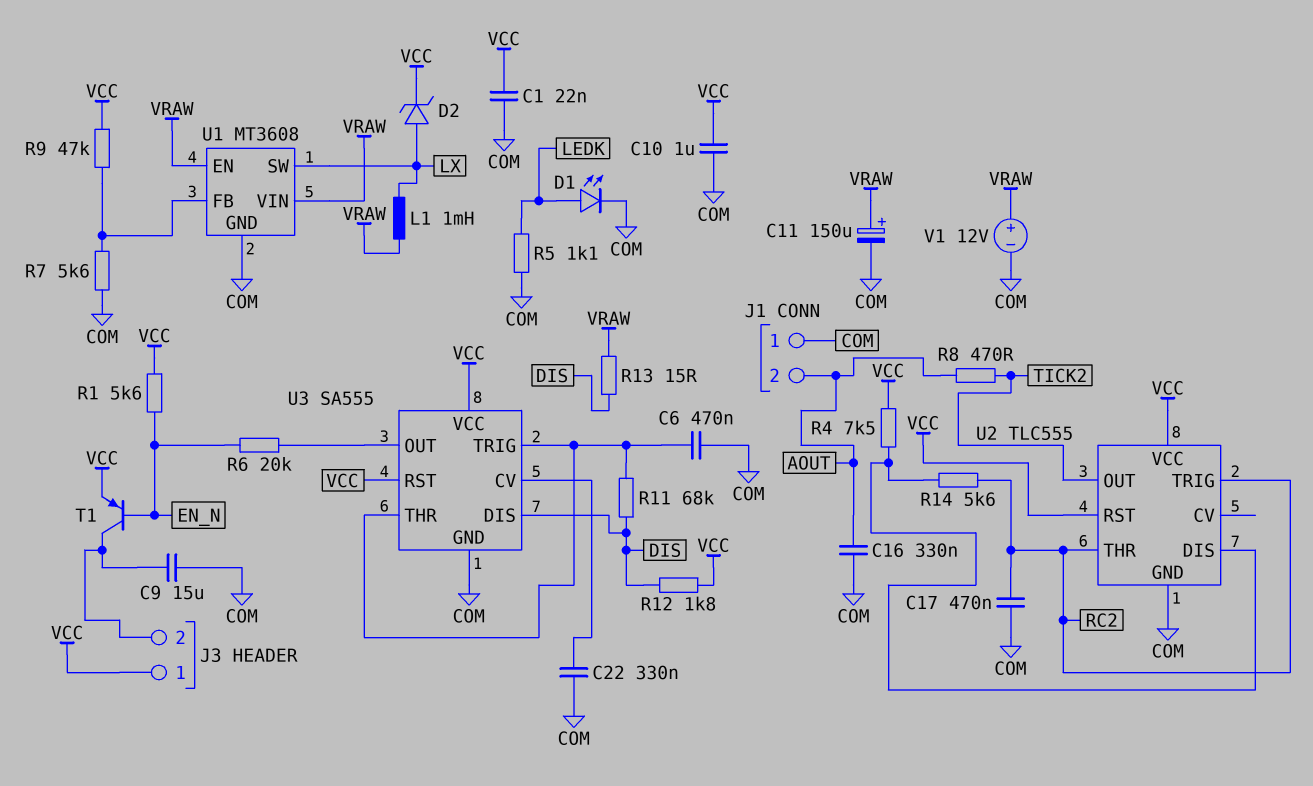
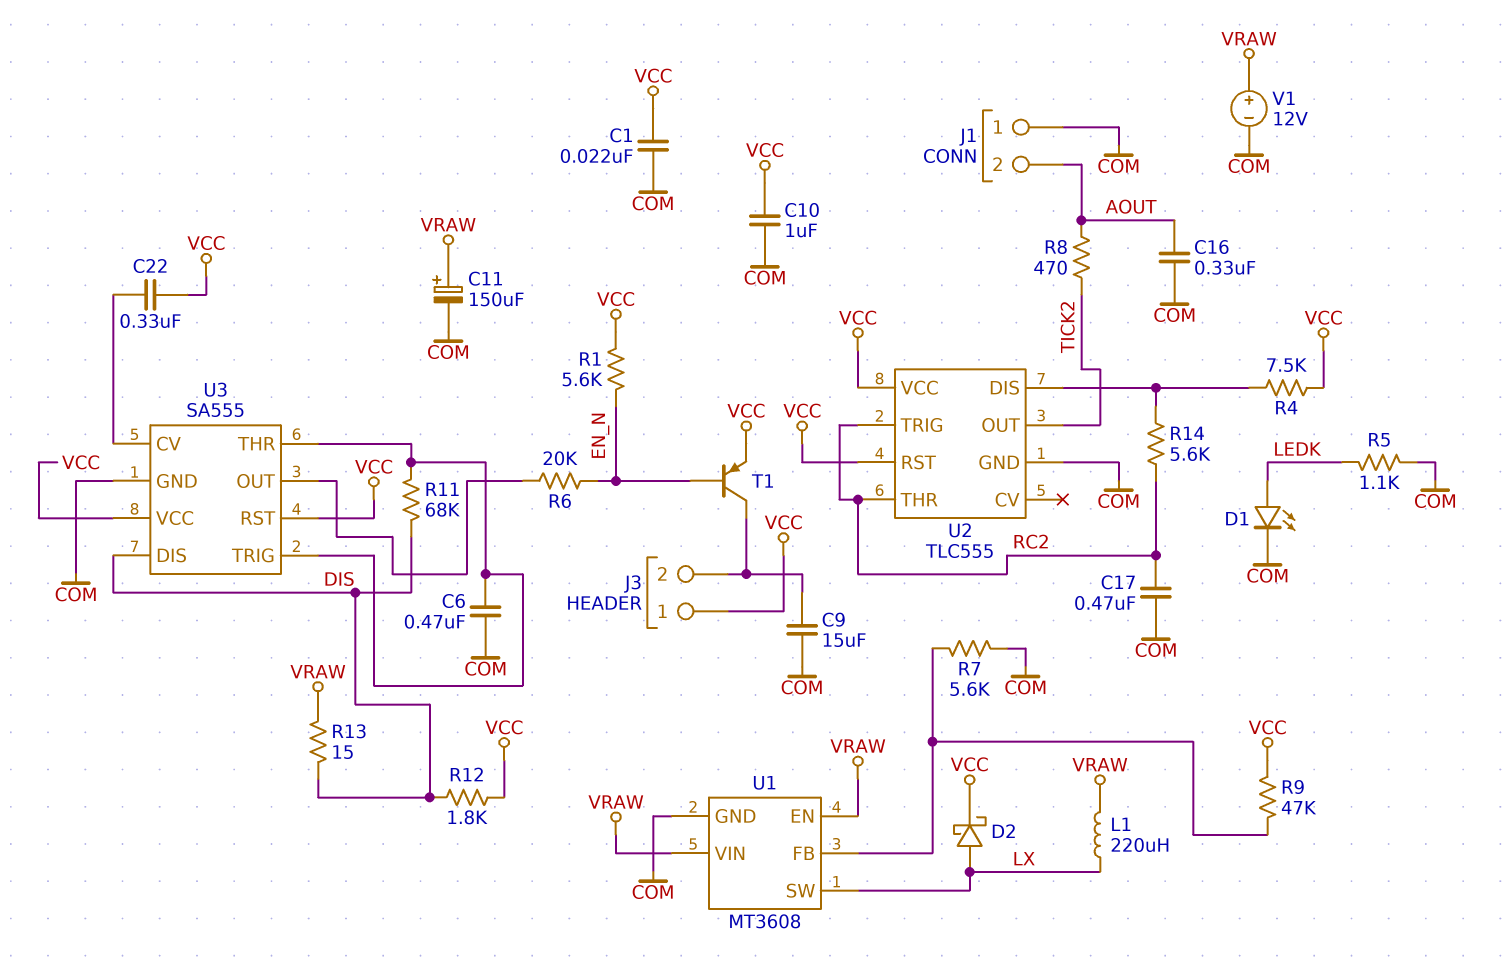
C22: 330nF (COM, U3/CV) -> 330nF (U3/CV, VCC)
D2: zener (A LX, K VCC) -> schottky (A LX, K VCC)
L1: 1mH (LX, VRAW) -> 220uH (LX, VRAW)

